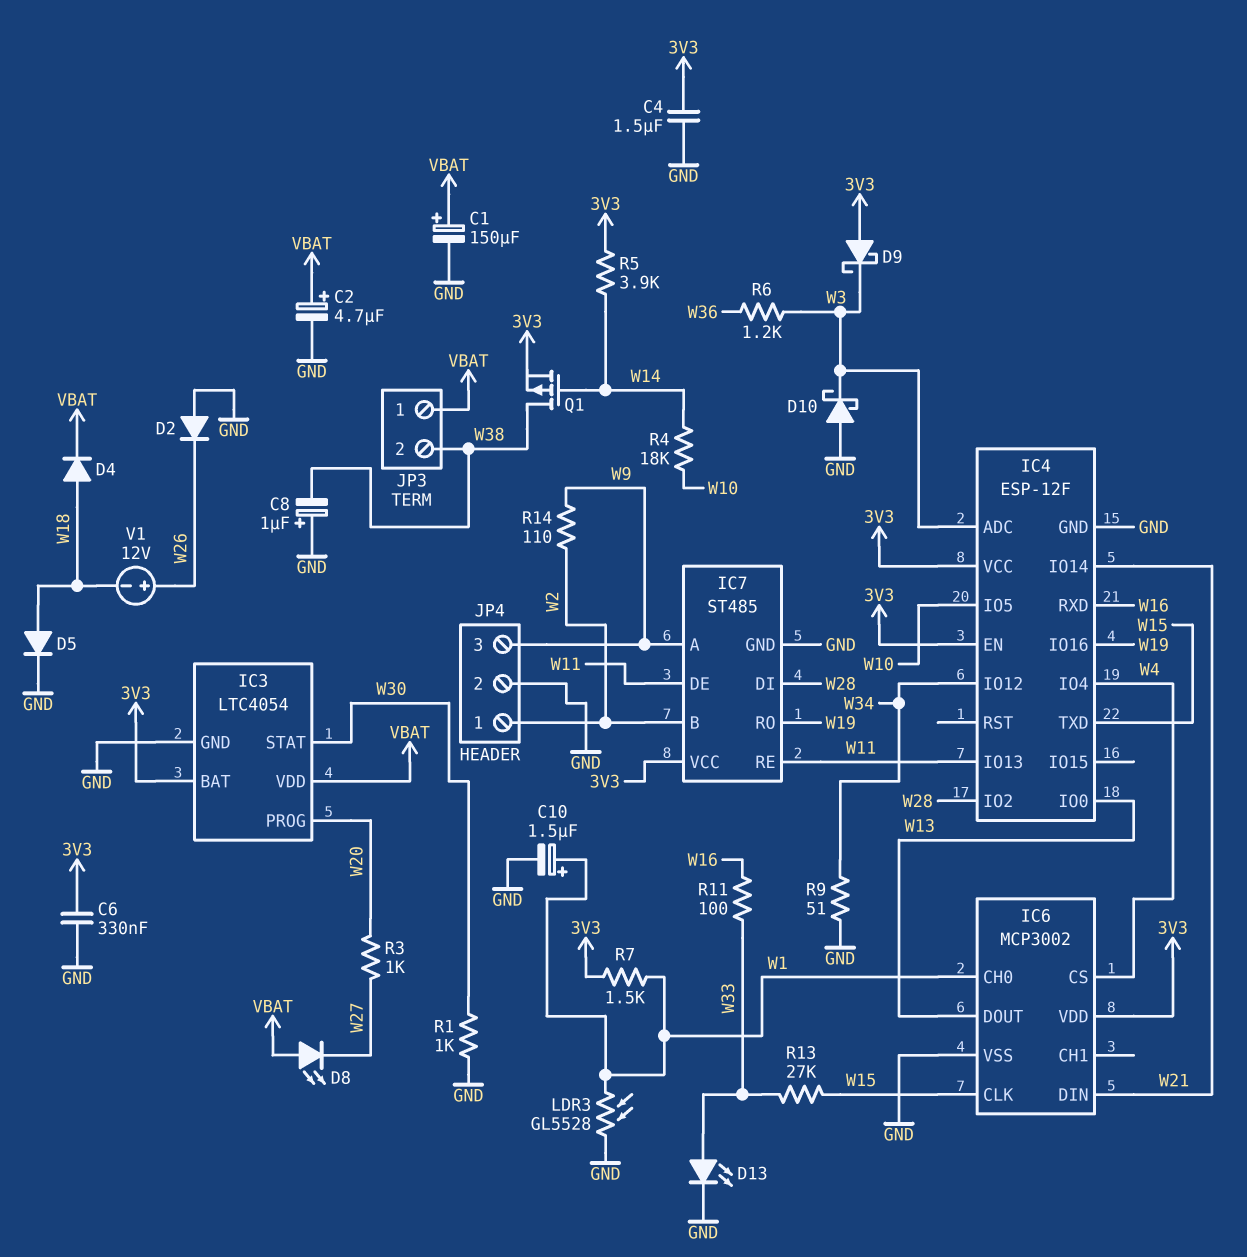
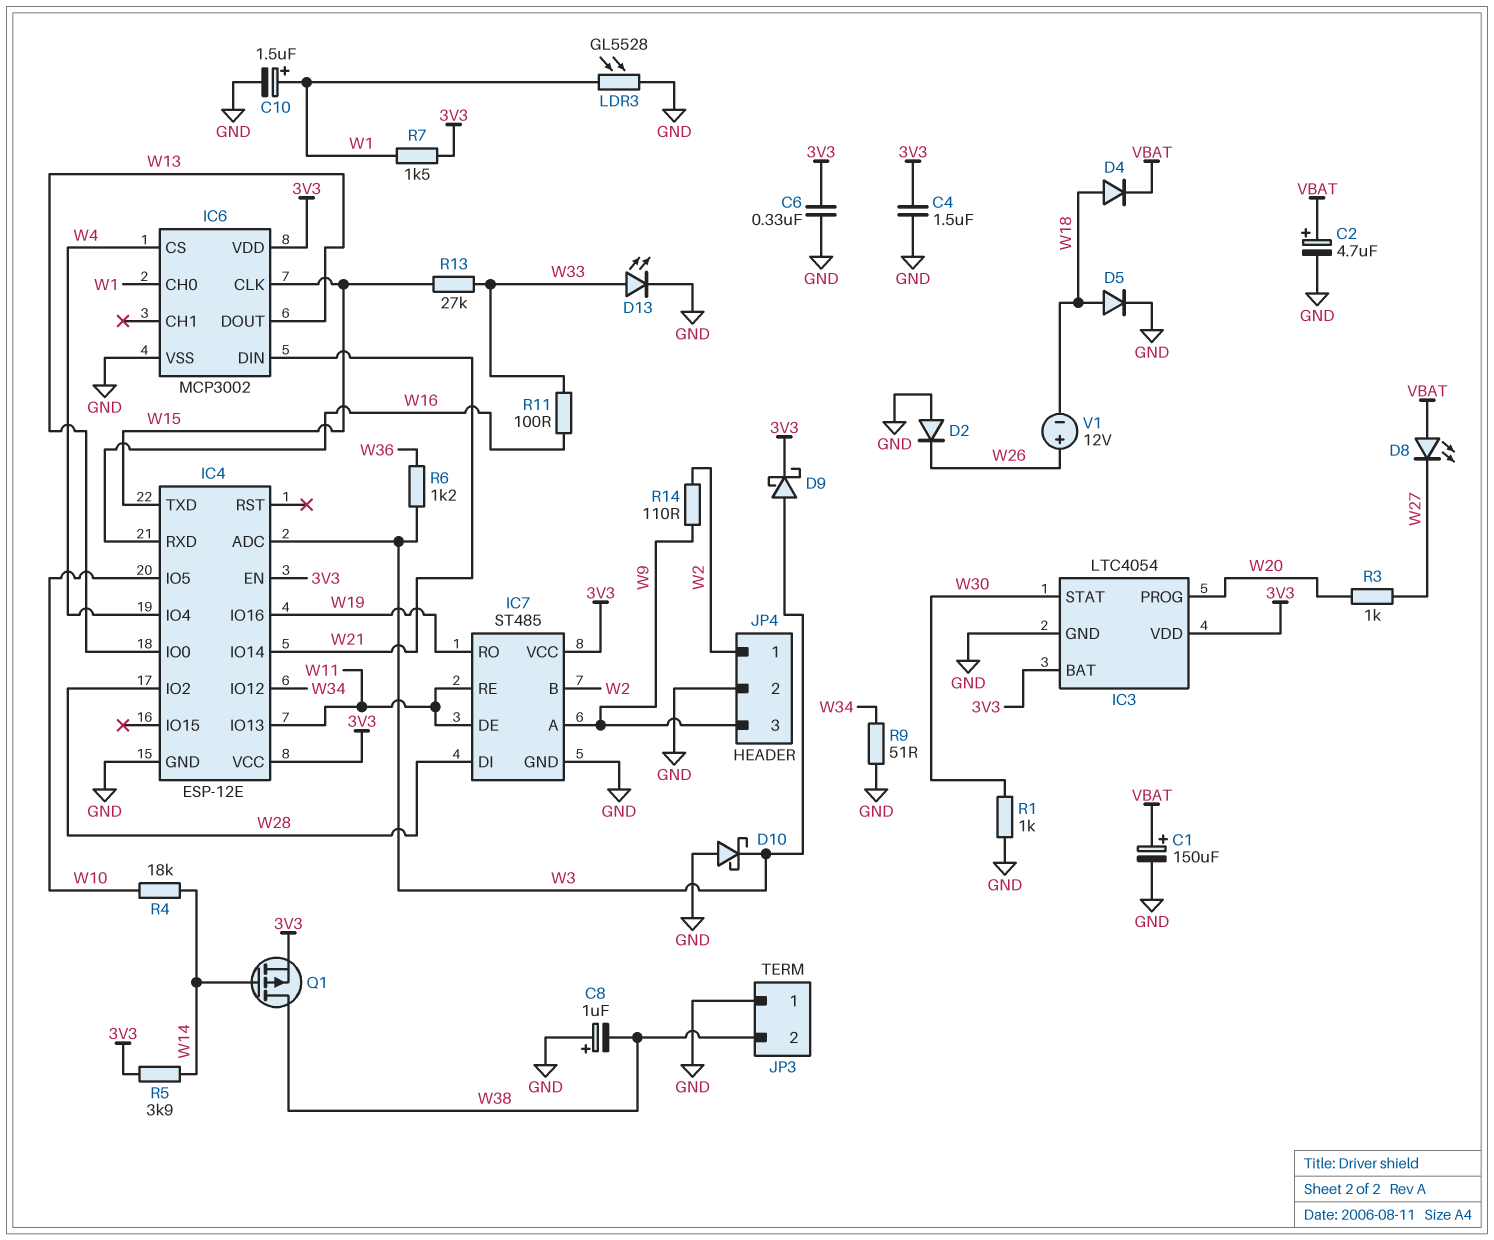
D9: schottky (A 3V3, K W3) -> schottky (A W3, K 3V3)
IC3 pin VDD: VBAT -> 3V3
IC4: ESP-12F -> ESP-12E
JP3 pin 1: VBAT -> GND

